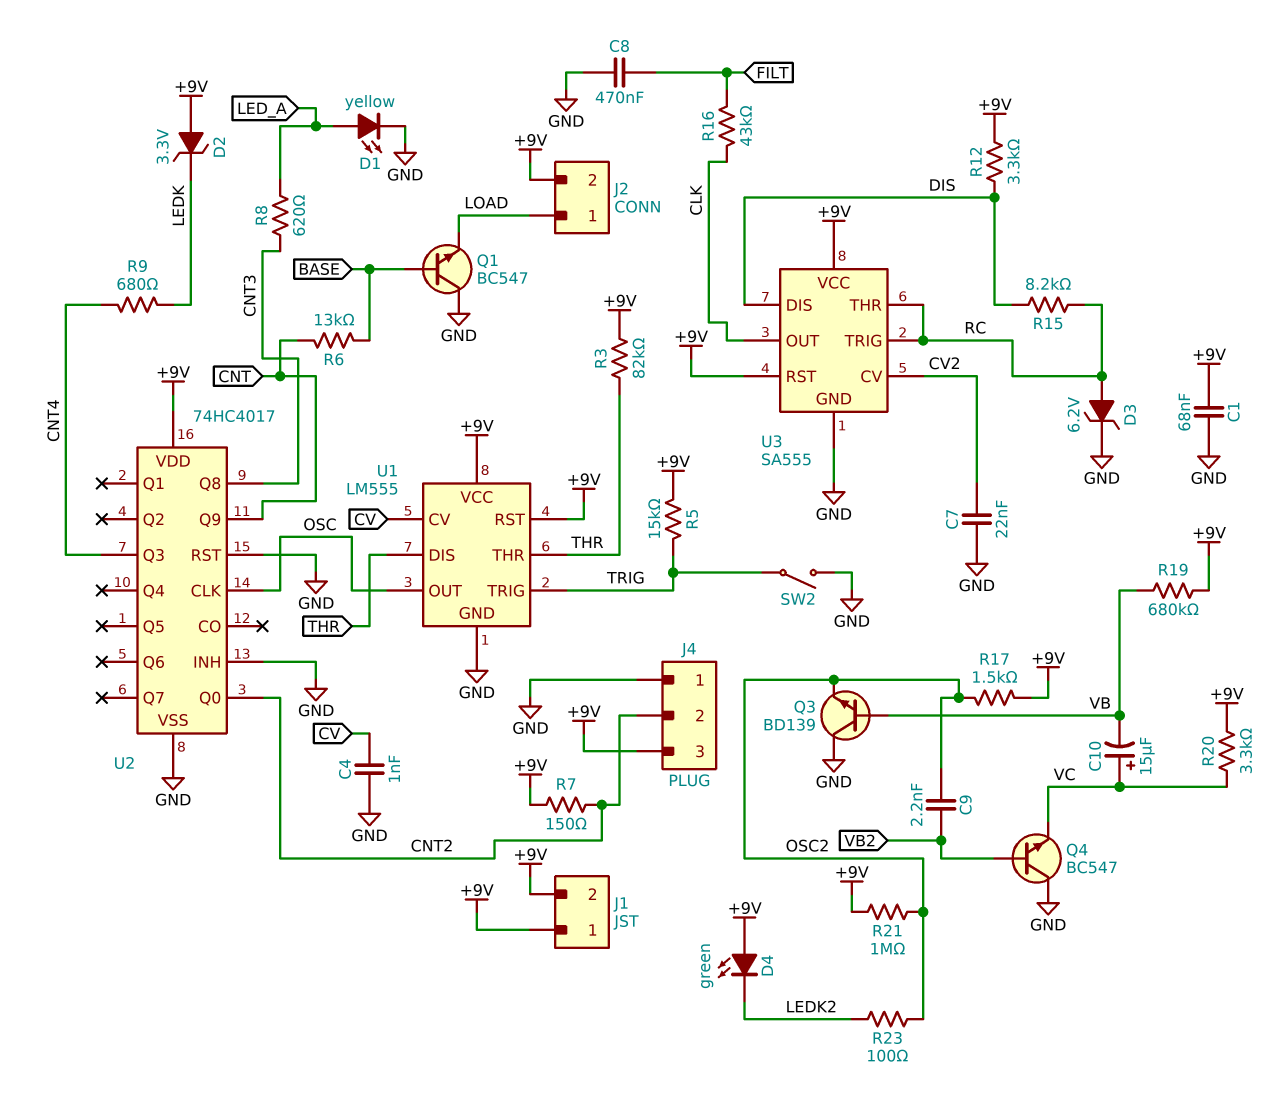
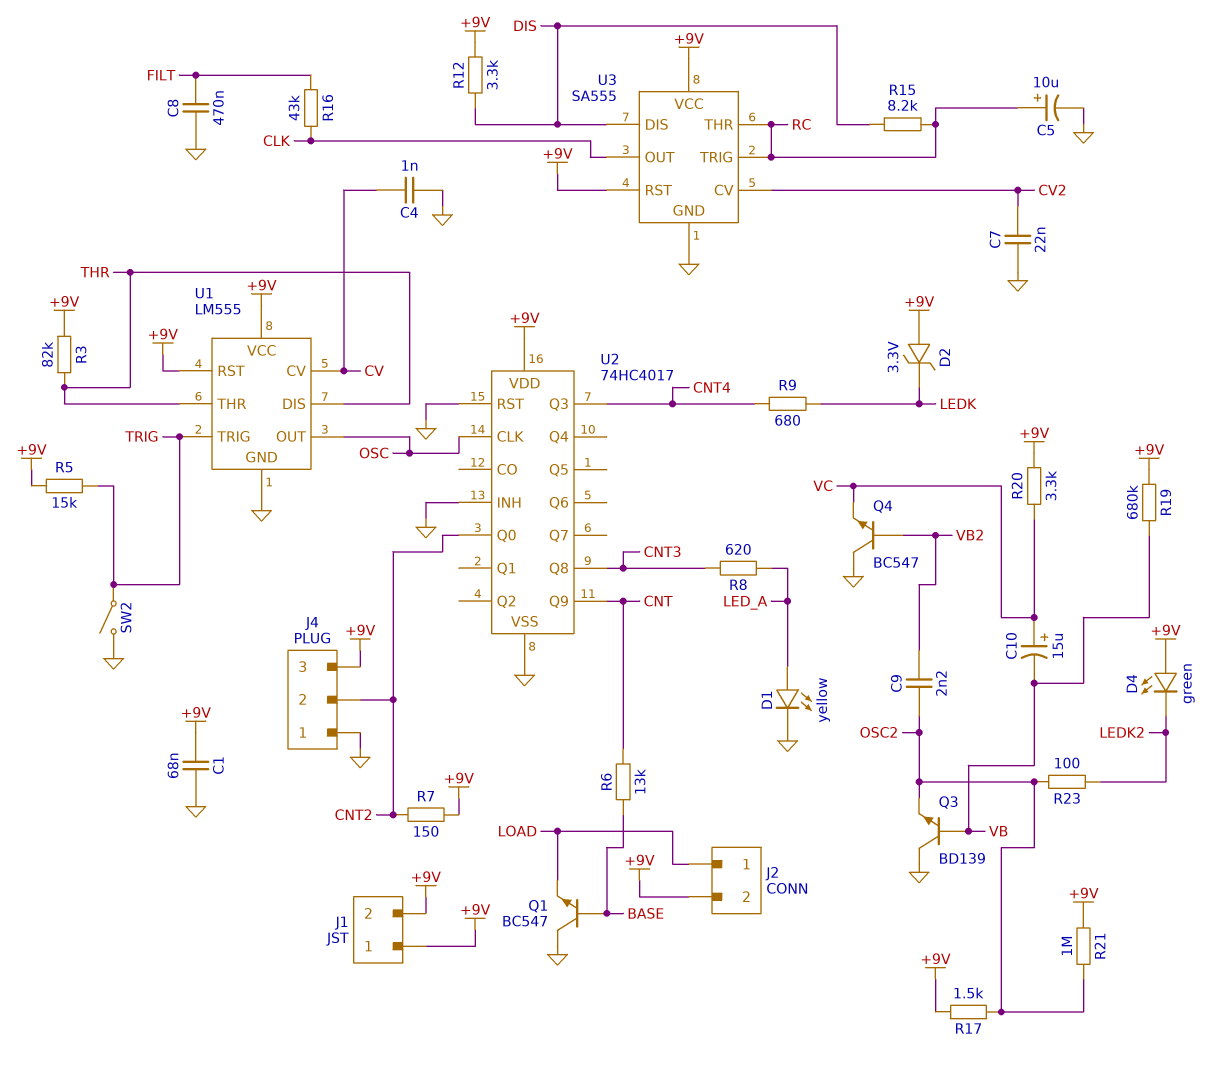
C5: none -> 10uF (plus RC, minus GND)
D3: zener 6.2V (A RC, K GND) -> none

